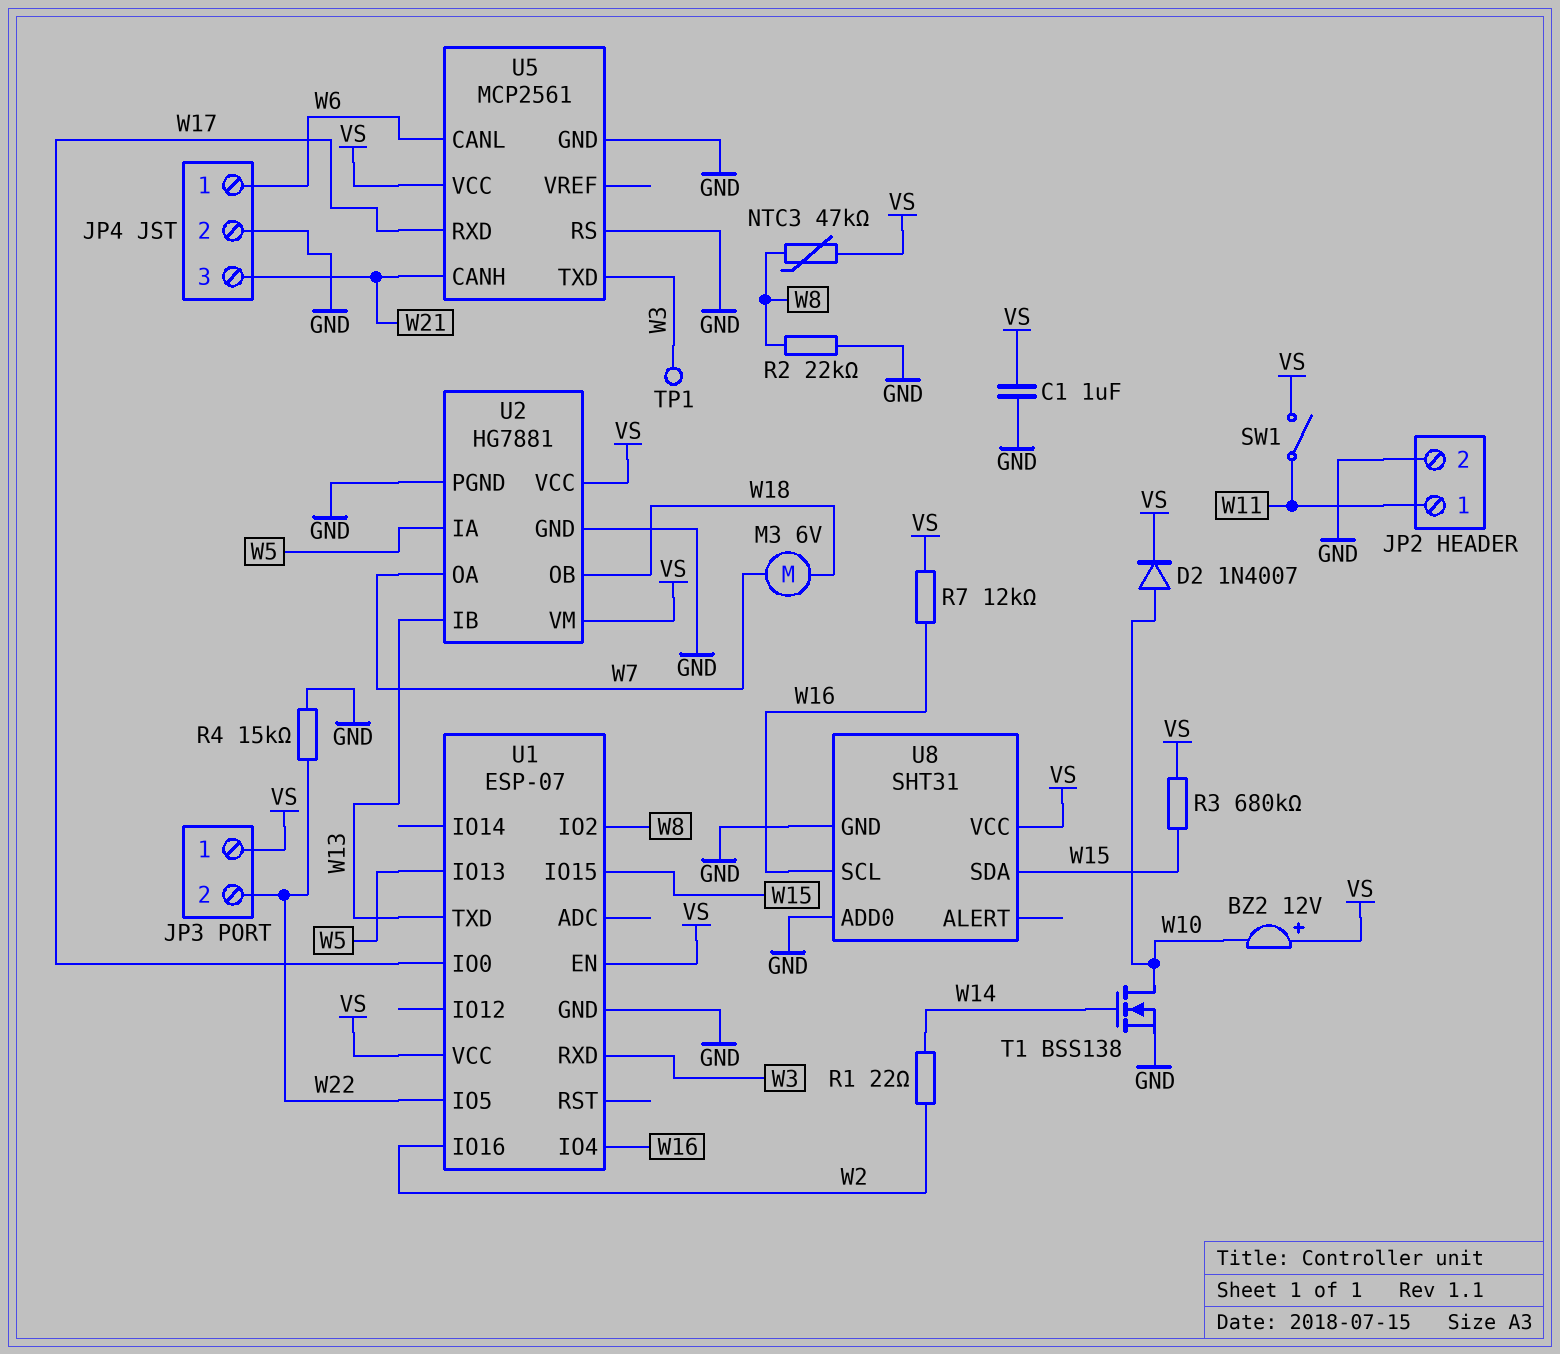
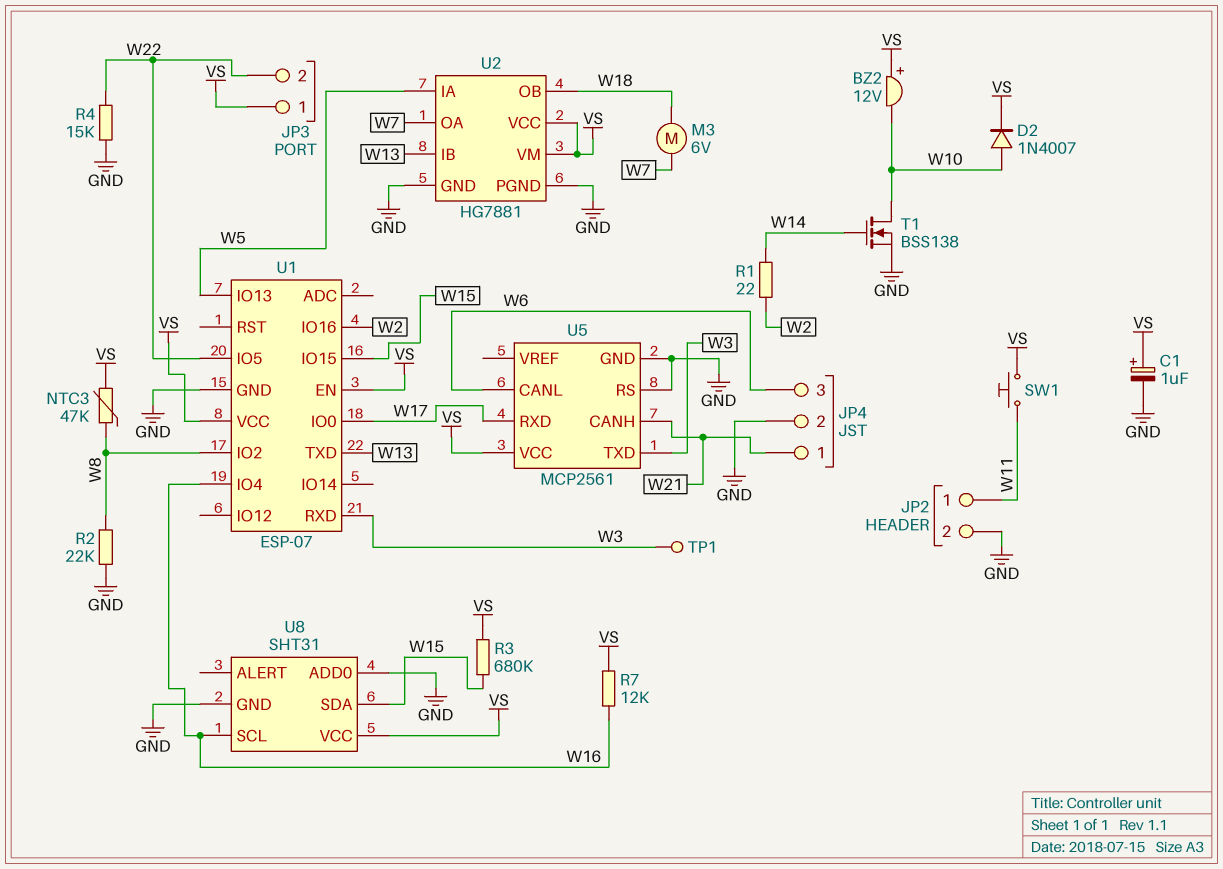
C1: 1uF (GND, VS) -> 1uF (plus VS, minus GND)
JP4 pin 1: W6 -> W21
JP4 pin 3: W21 -> W6
SW1: switch (VS, W11) -> button (VS, W11)

